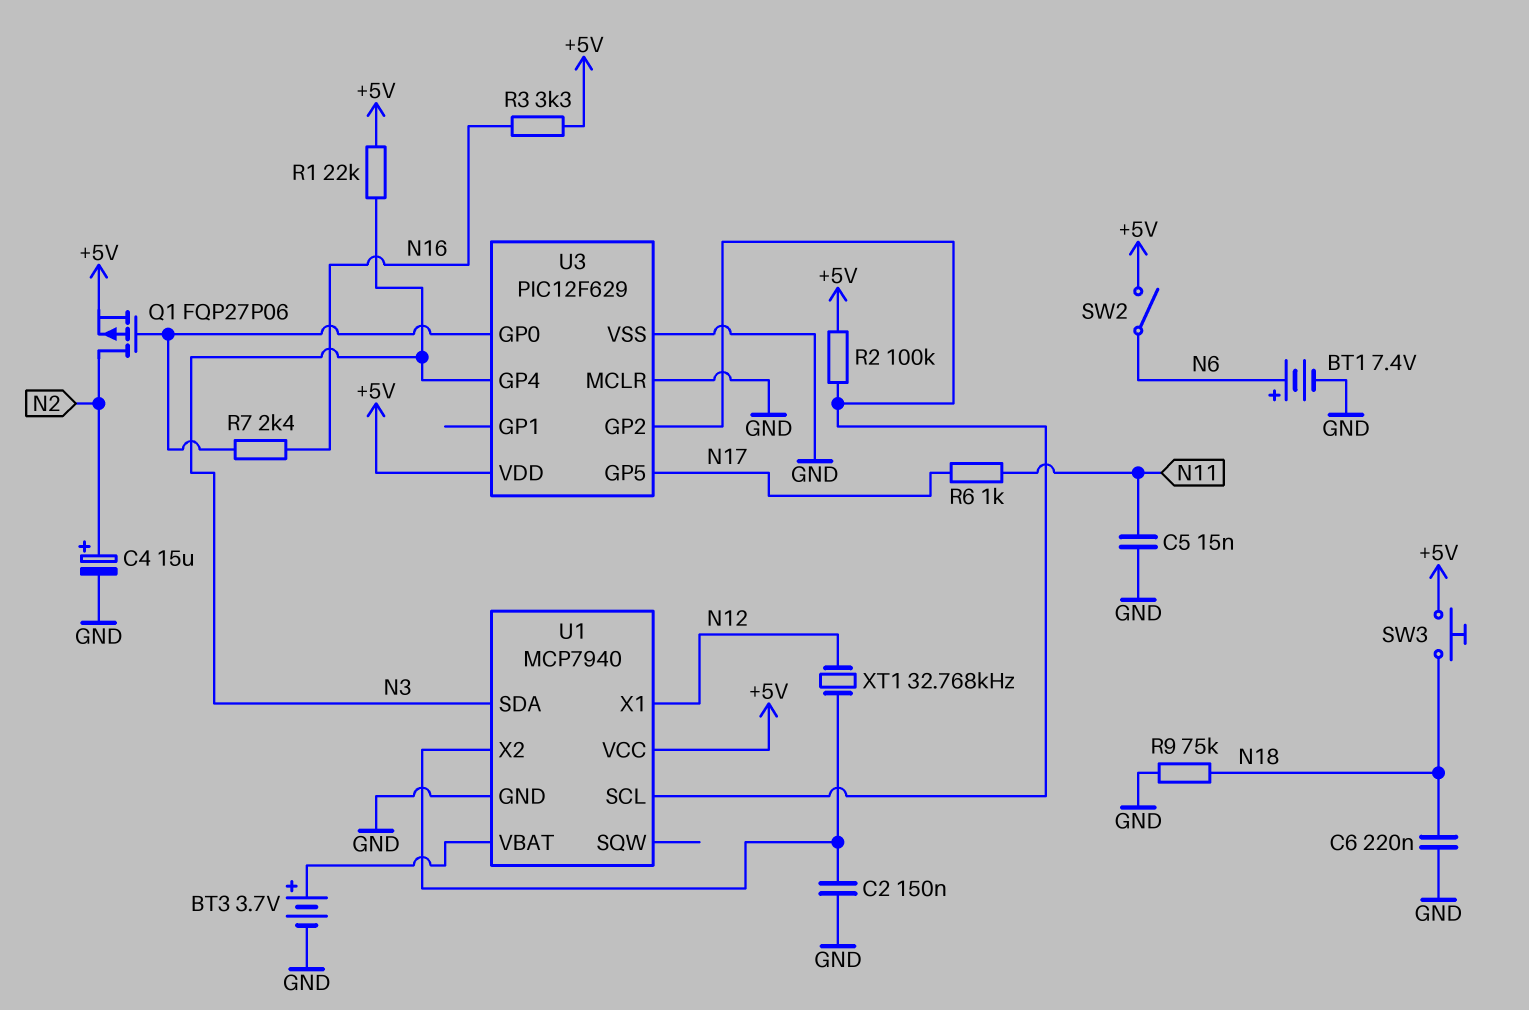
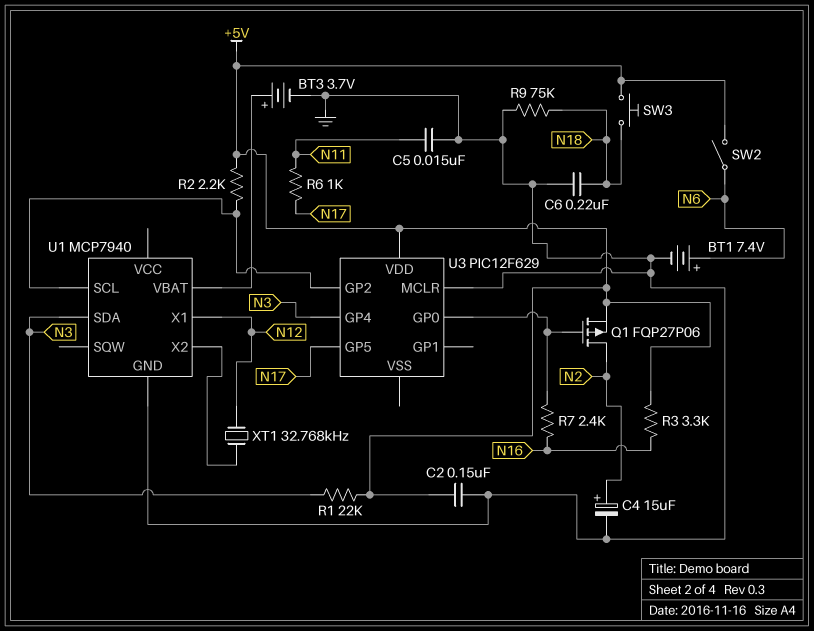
C2: 150nF (GND, U1/X2) -> 150nF (+5V, GND)
R2: 100k (+5V, U1/SCL) -> 2.2k (+5V, U1/SCL)
U1 pin VCC: +5V -> none
U3 pin VSS: GND -> none

